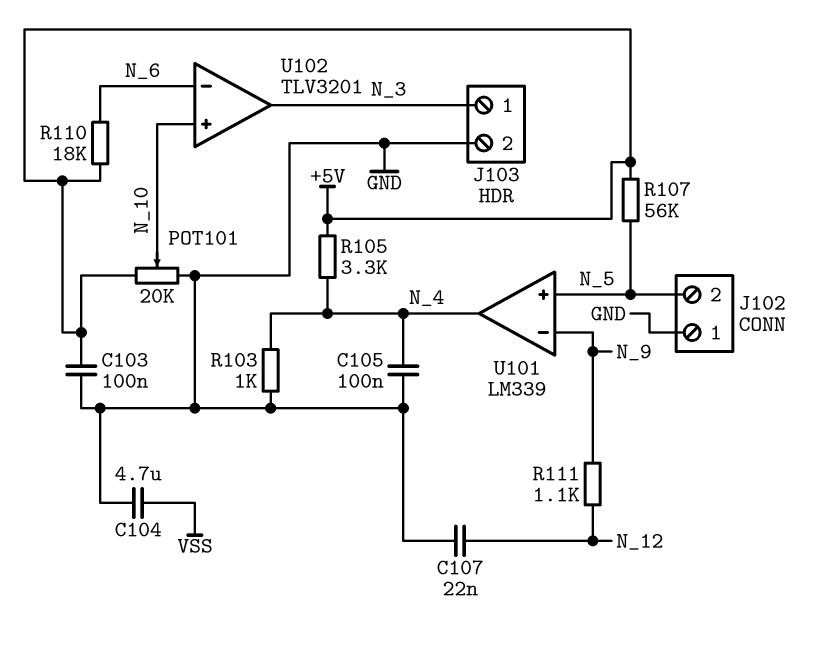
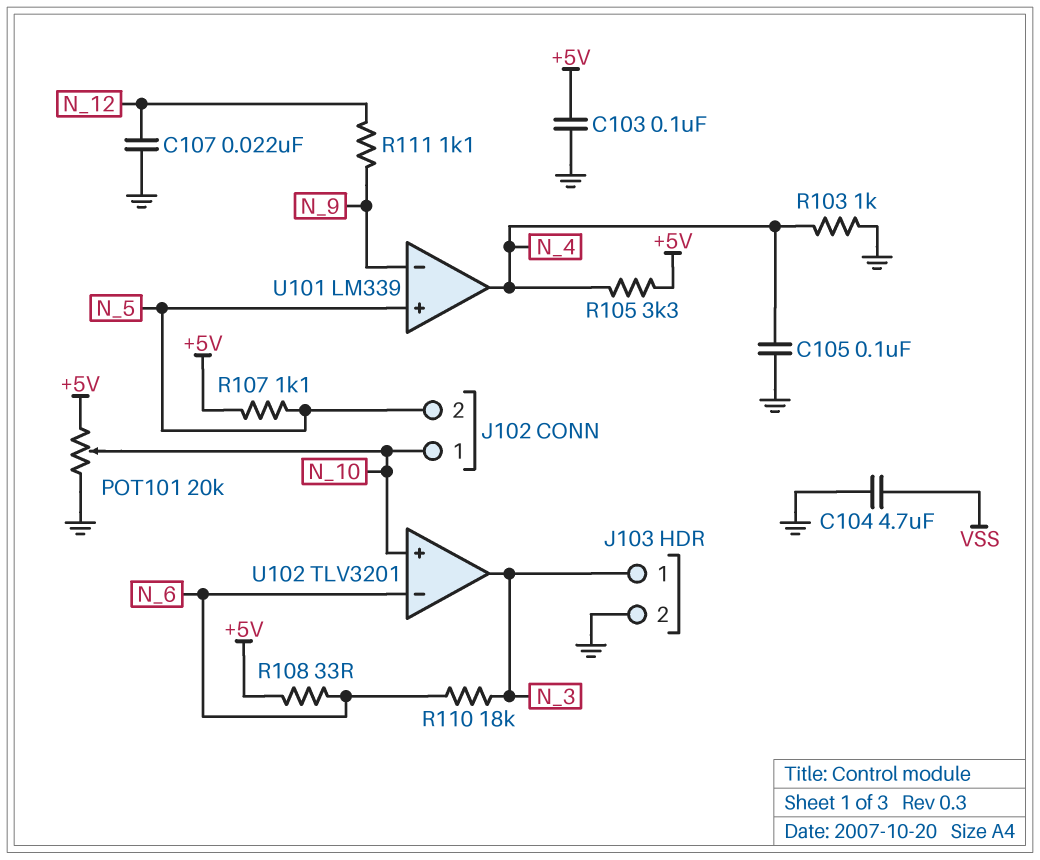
J102 pin 1: GND -> N_10
R107: 56k (+5V, N_5) -> 1.1k (+5V, N_5)
R108: none -> 33 (+5V, N_6)
R110: 18k (+5V, N_6) -> 18k (N_3, N_6)

